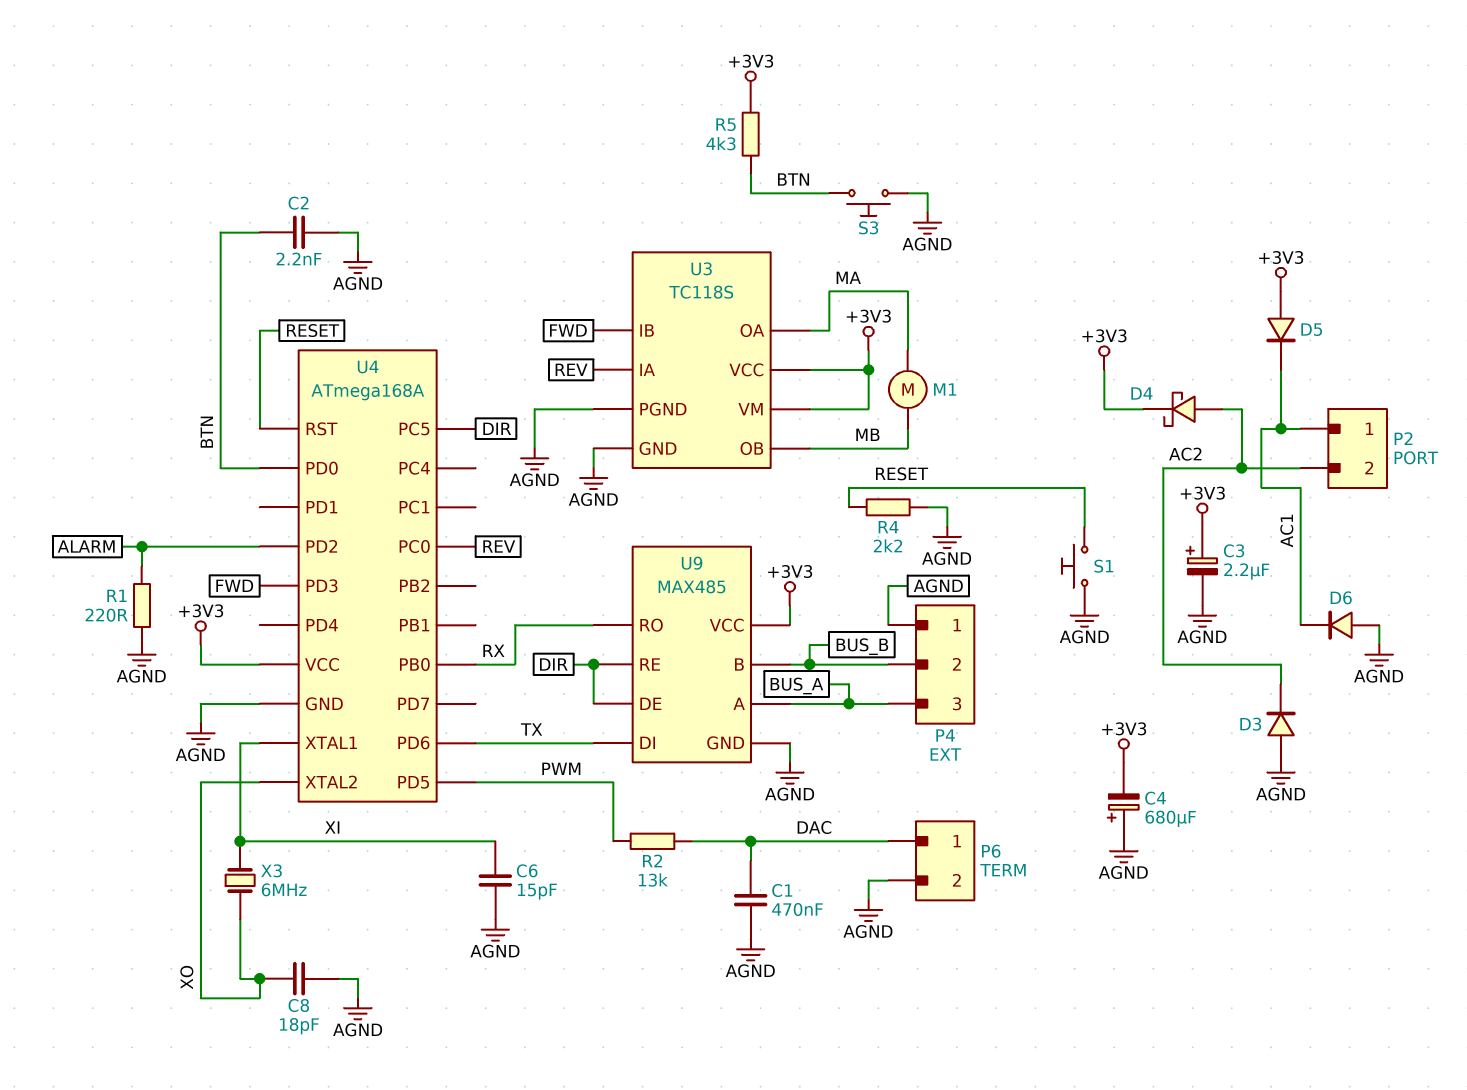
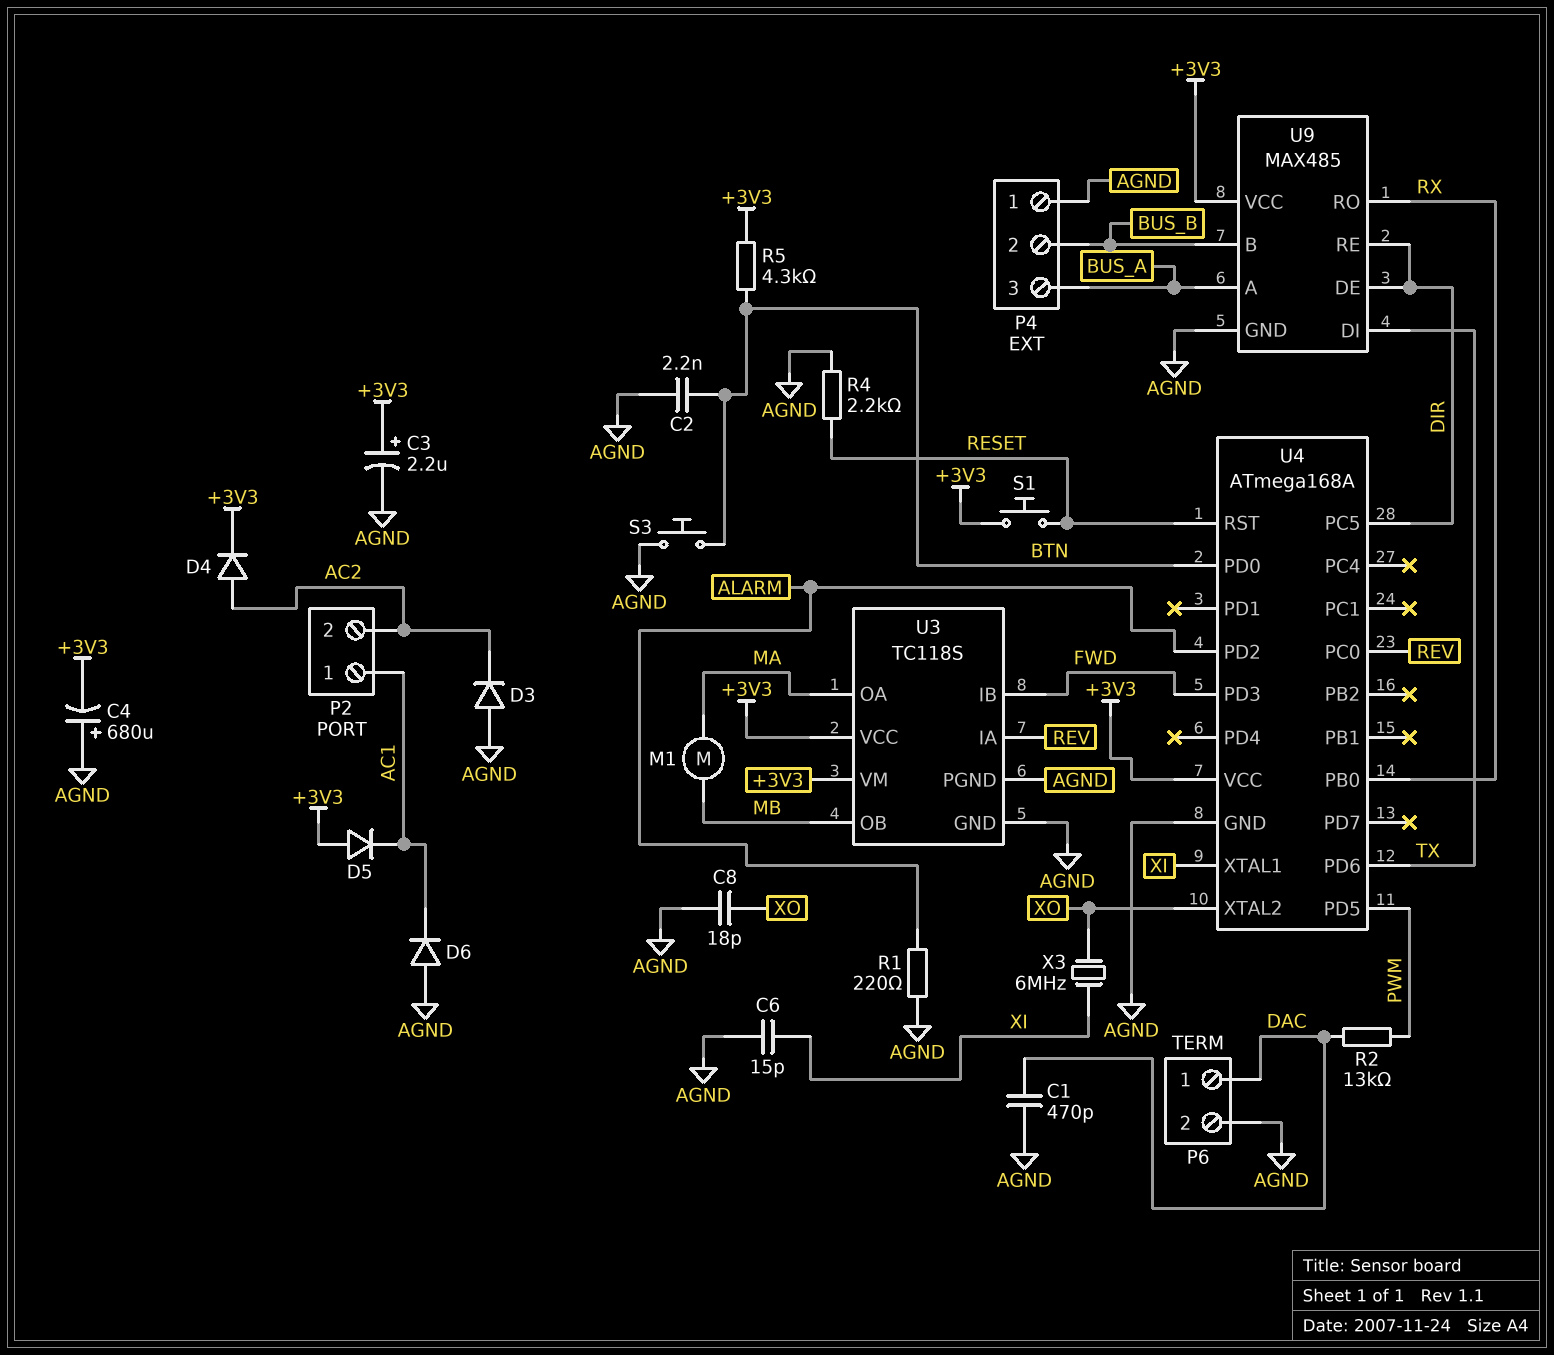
C1: 470nF (AGND, DAC) -> 470pF (AGND, DAC)
D4: schottky (A AC2, K +3V3) -> diode (A AC2, K +3V3)
S1: button (AGND, RESET) -> button (+3V3, RESET)

